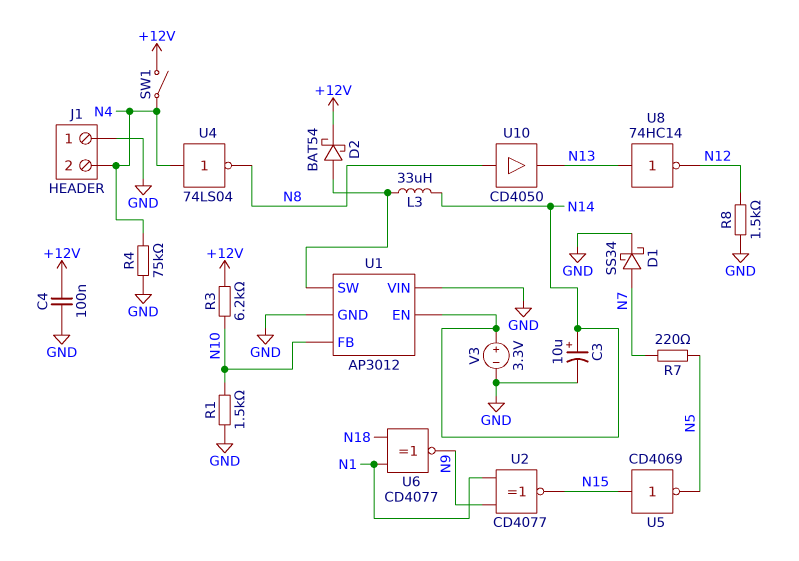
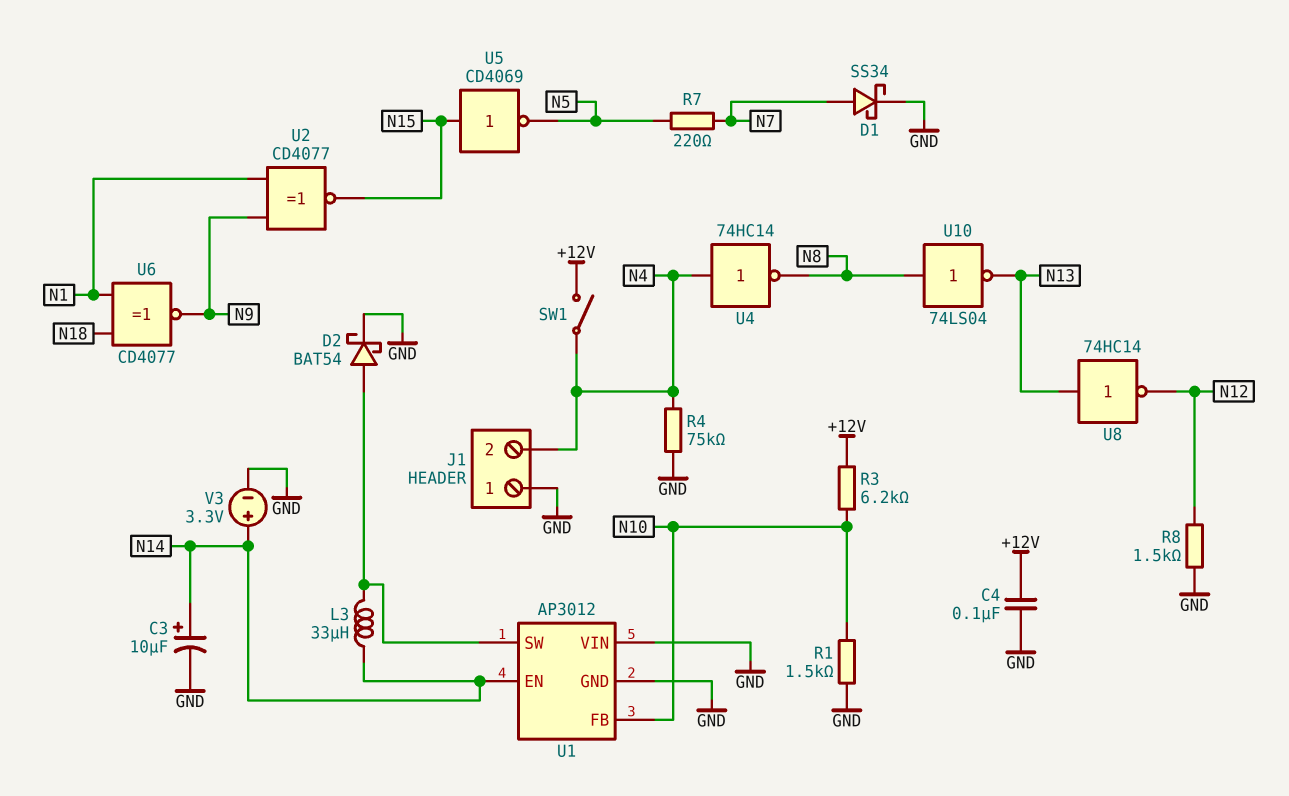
D2: schottky BAT54 (A U1/SW, K +12V) -> schottky BAT54 (A U1/SW, K GND)
U4: NOT 74LS04 (in N4, out N8) -> NOT 74HC14 (in N4, out N8)
U10: buffer CD4050 (in N8, out N13) -> NOT 74LS04 (in N8, out N13)

